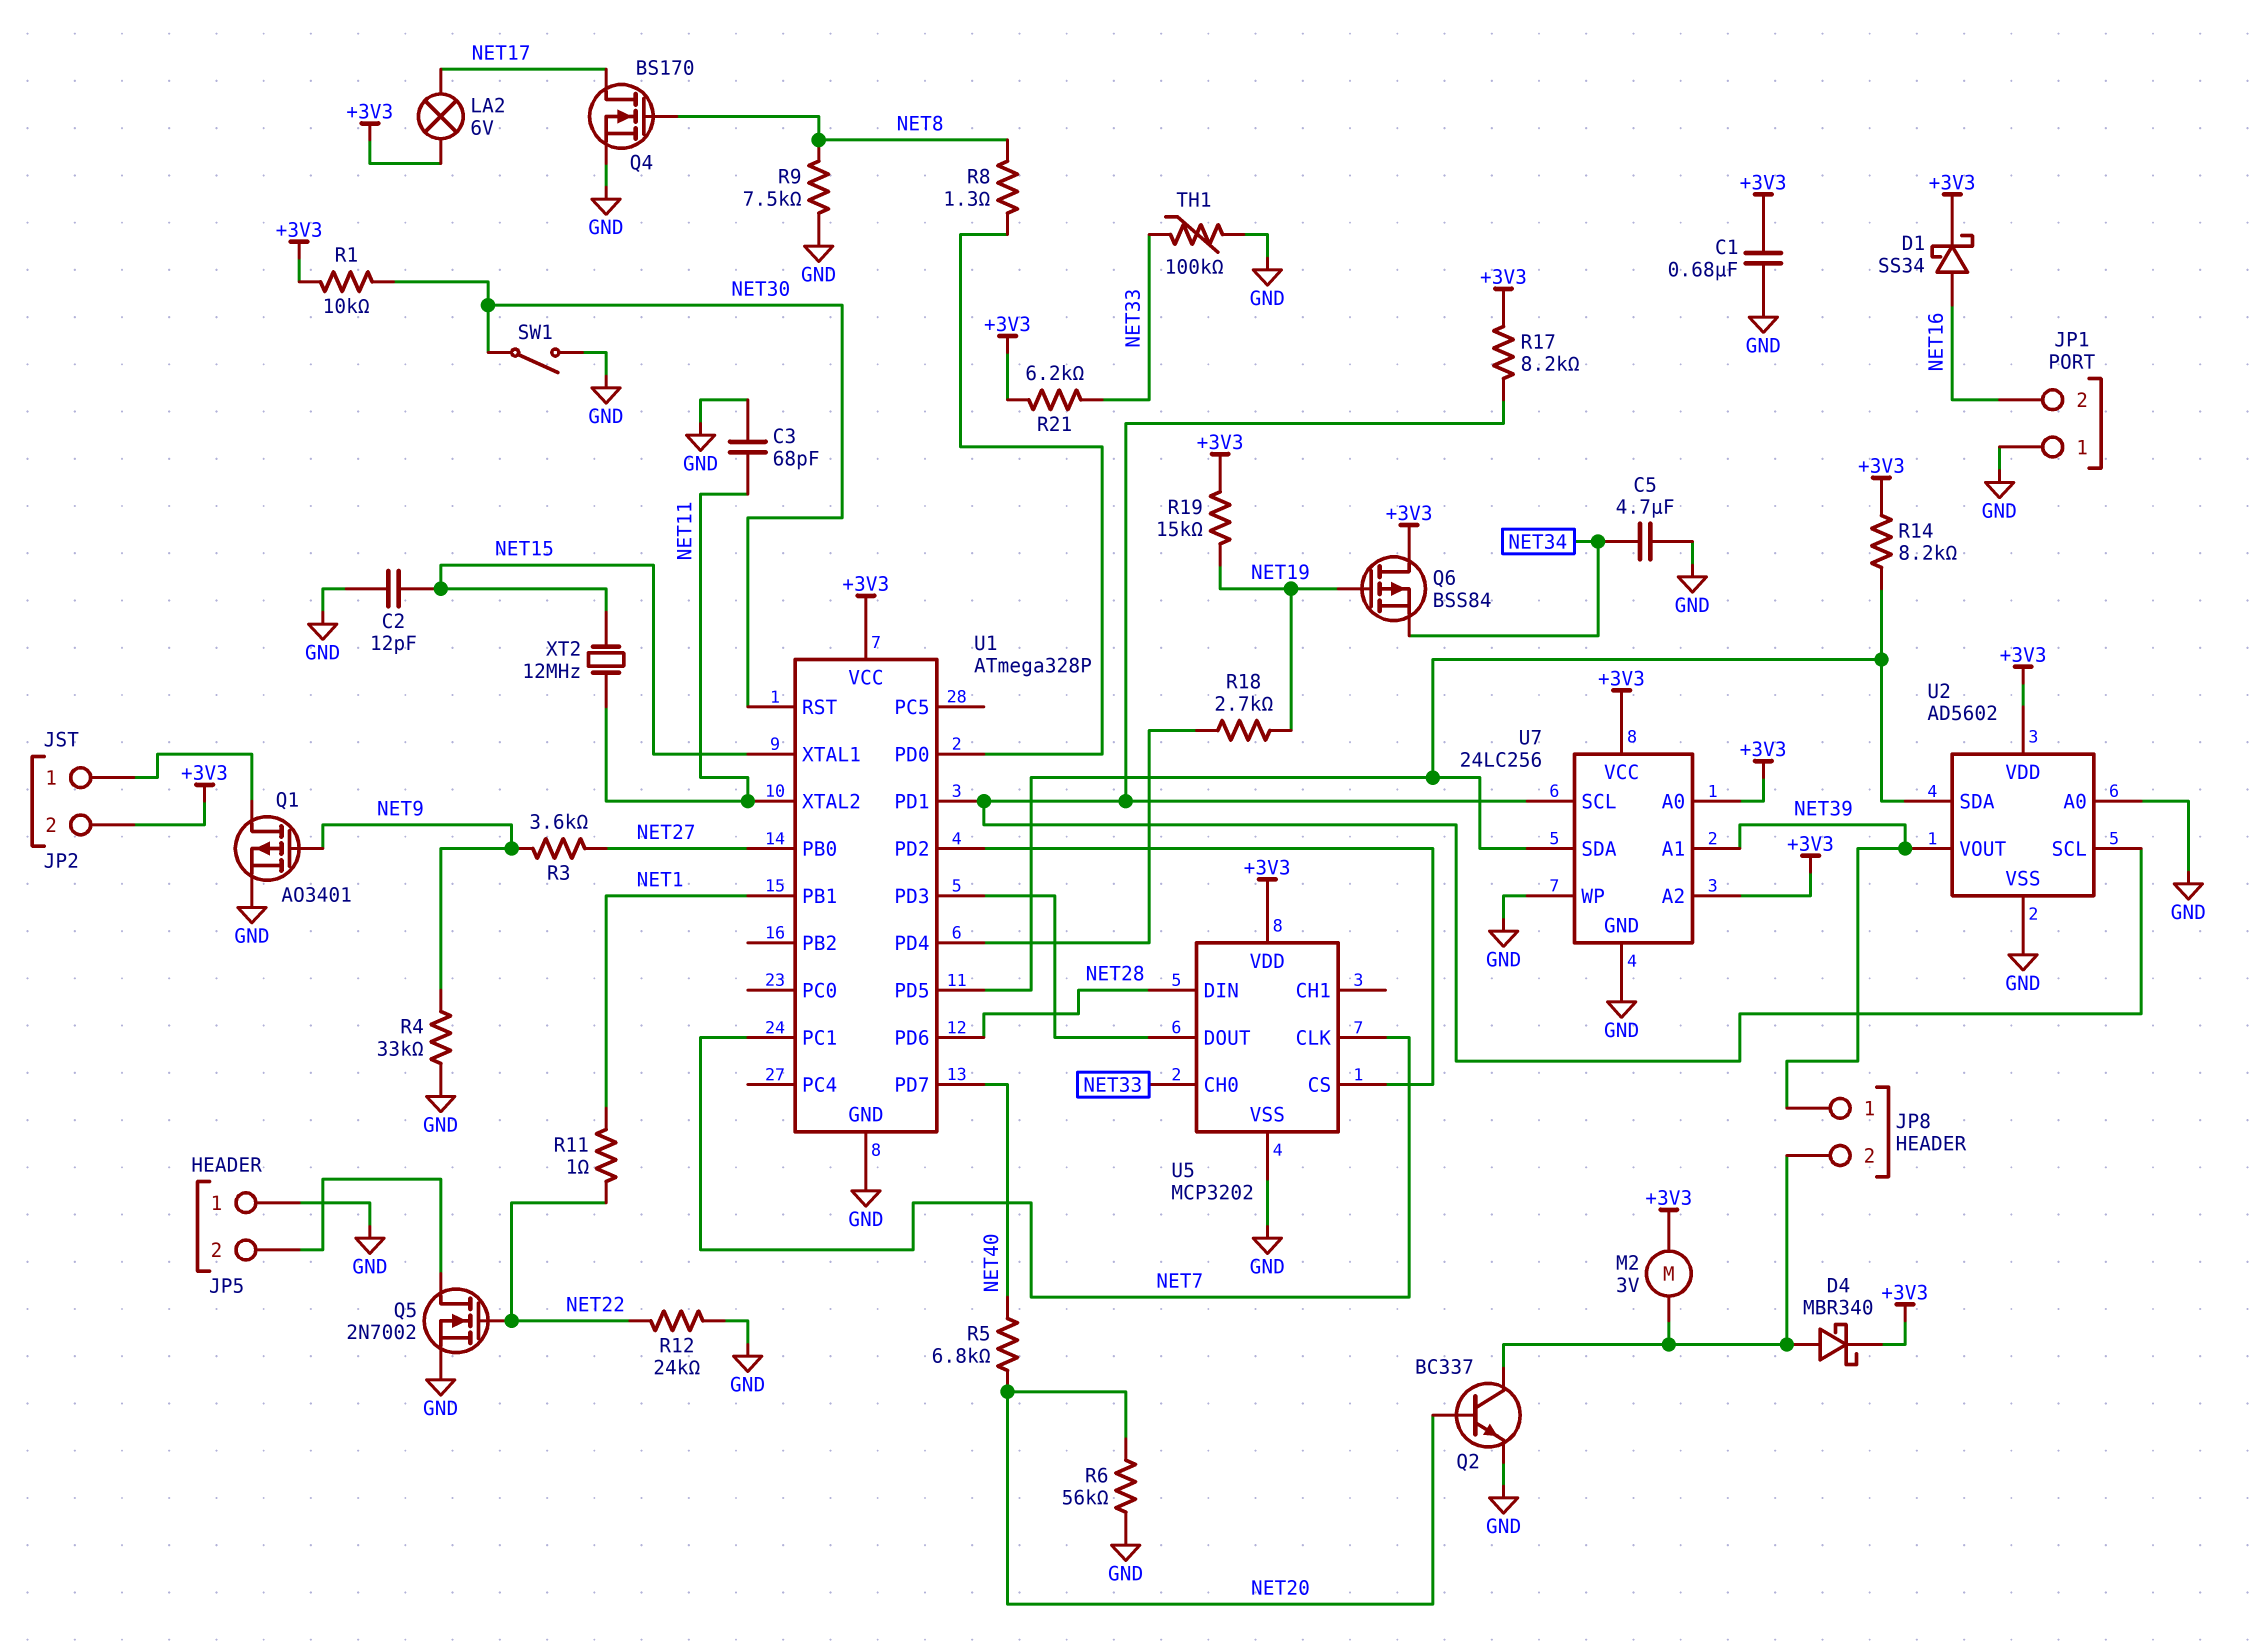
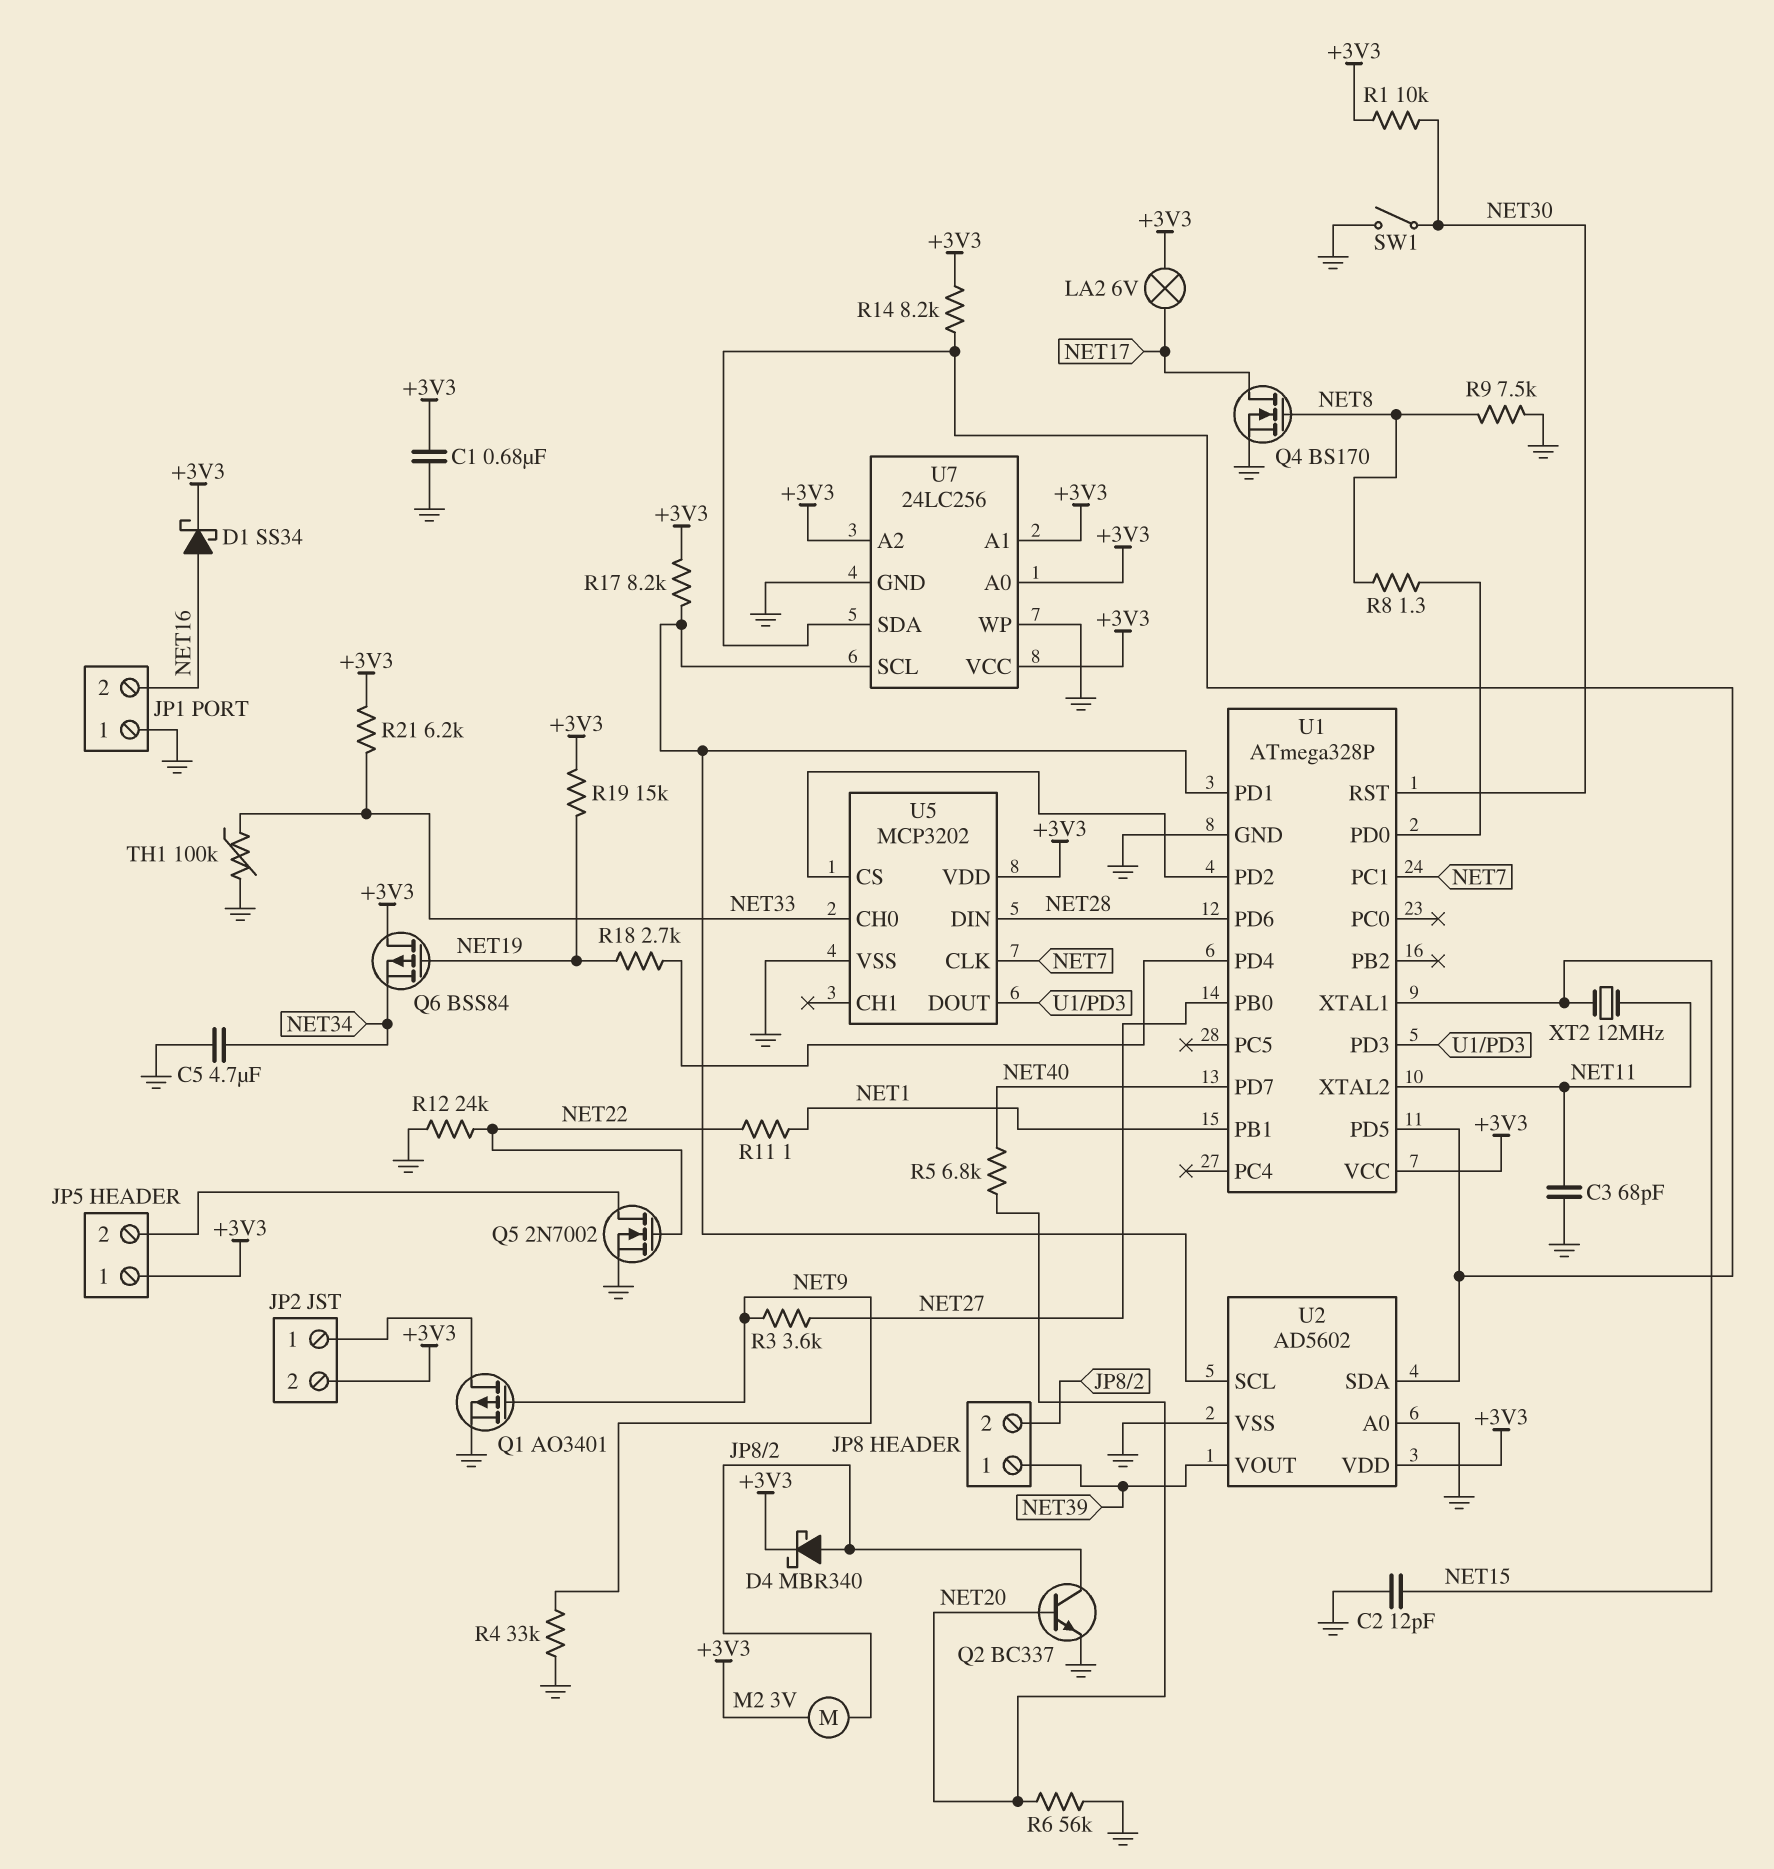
JP5 pin 1: GND -> +3V3
U7 pin A1: NET39 -> +3V3

